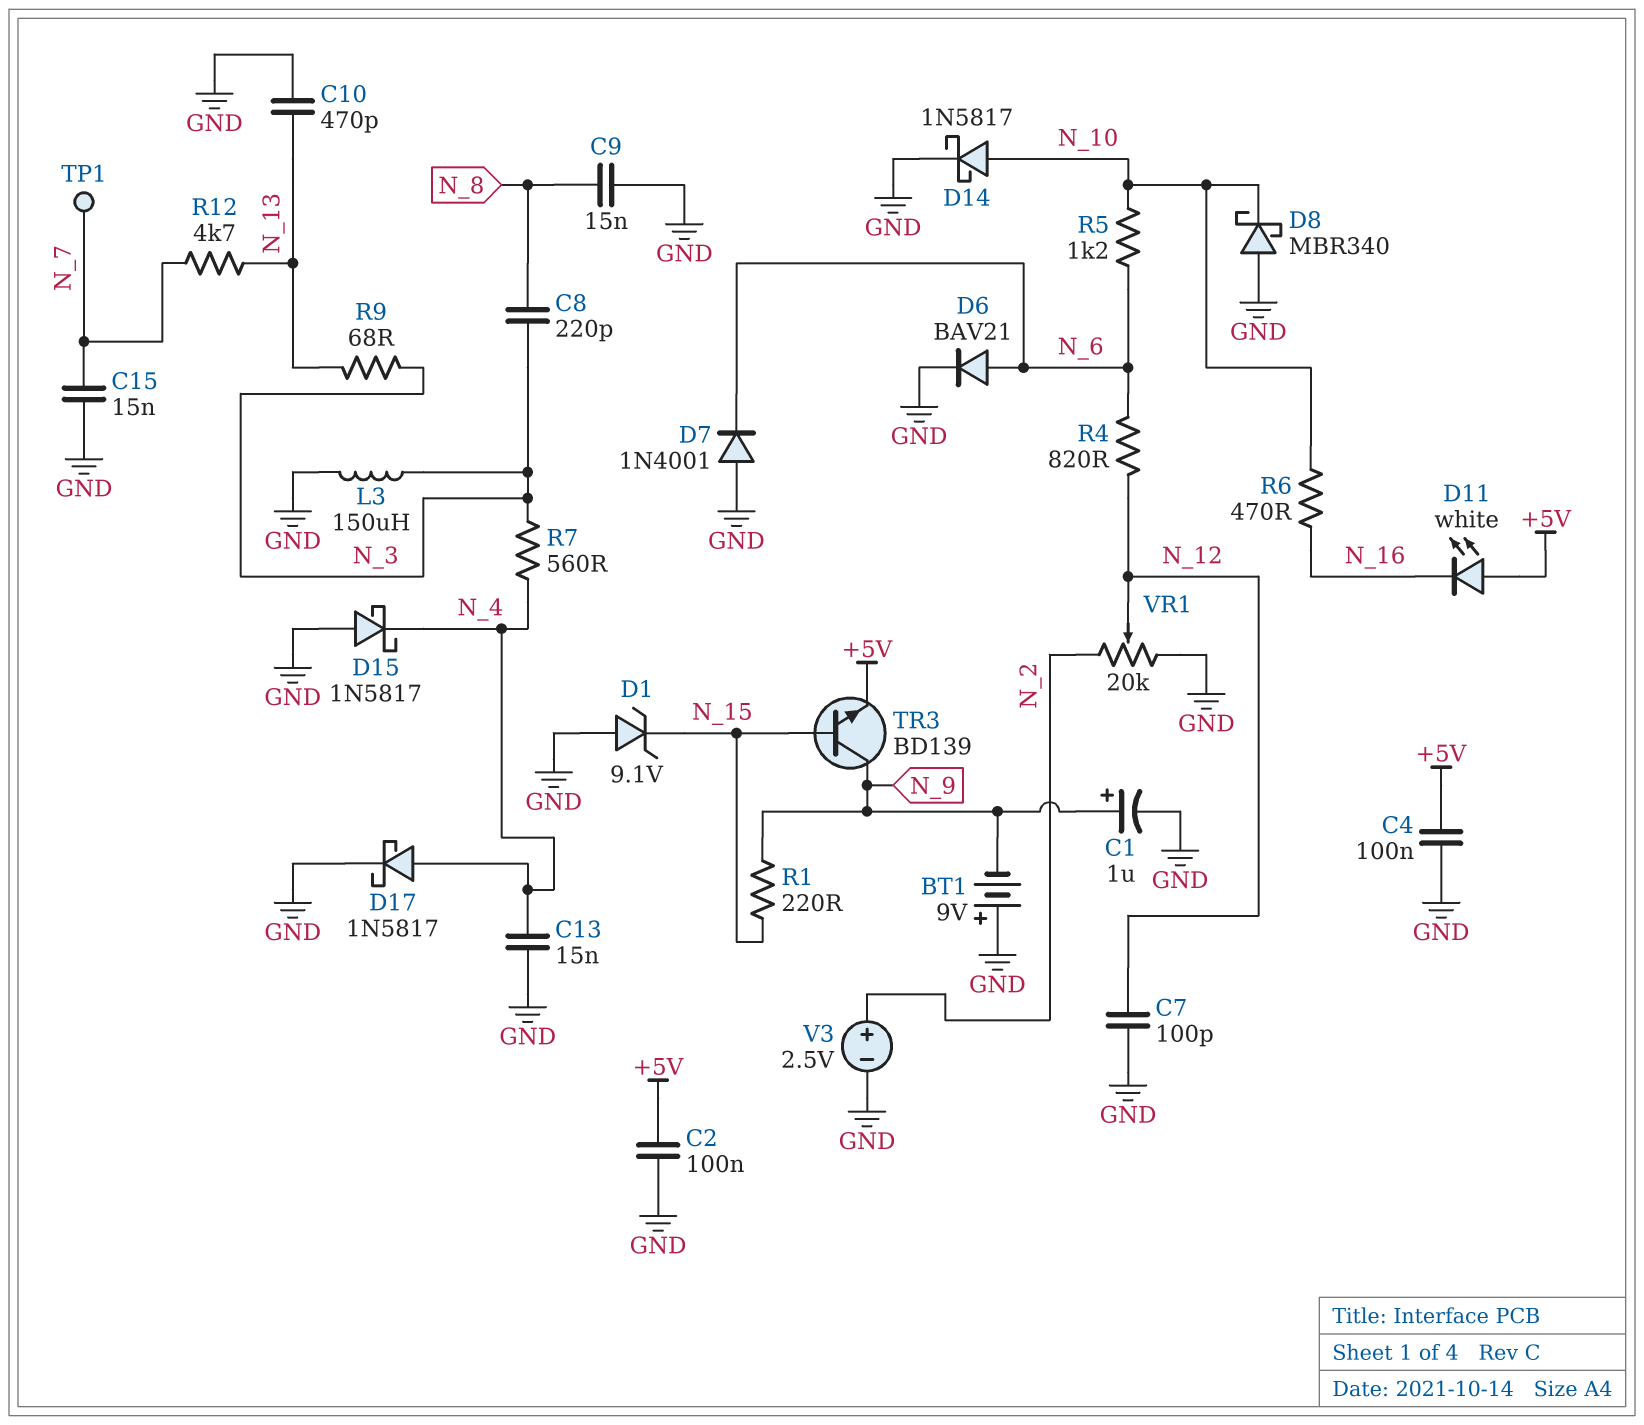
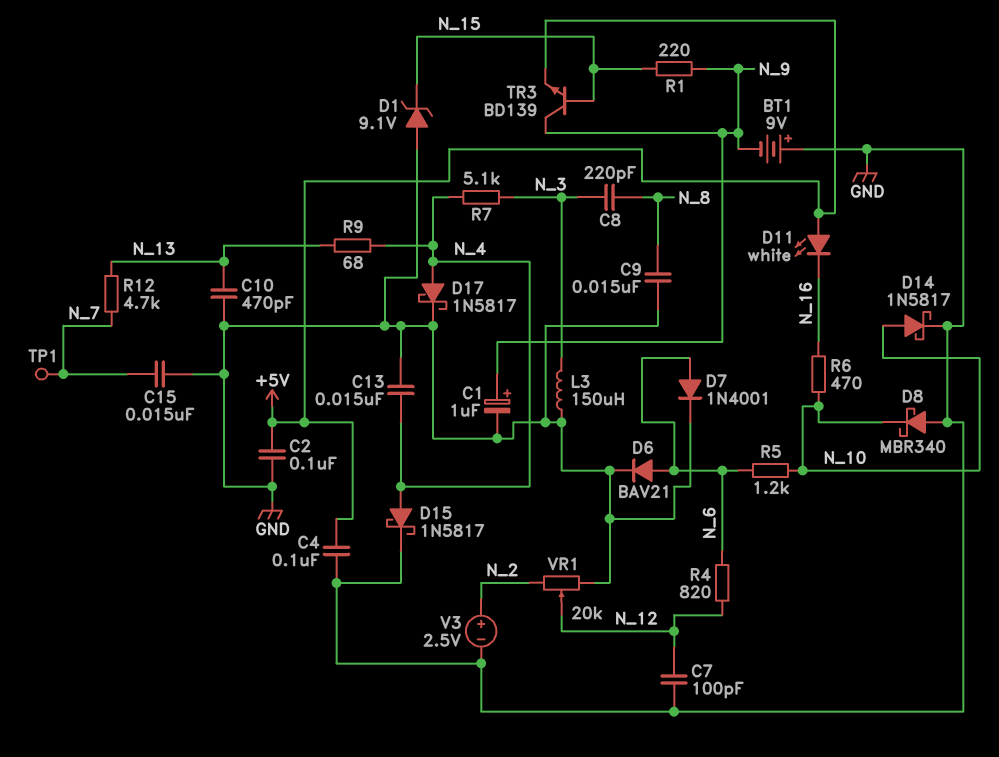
D7: diode 1N4001 (A GND, K N_6) -> diode 1N4001 (A N_6, K GND)
D15: schottky 1N5817 (A GND, K N_4) -> schottky 1N5817 (A N_4, K GND)
R7: 560 (N_3, N_4) -> 5.1k (N_3, N_4)
R9: 68 (N_3, N_13) -> 68 (N_4, N_13)

